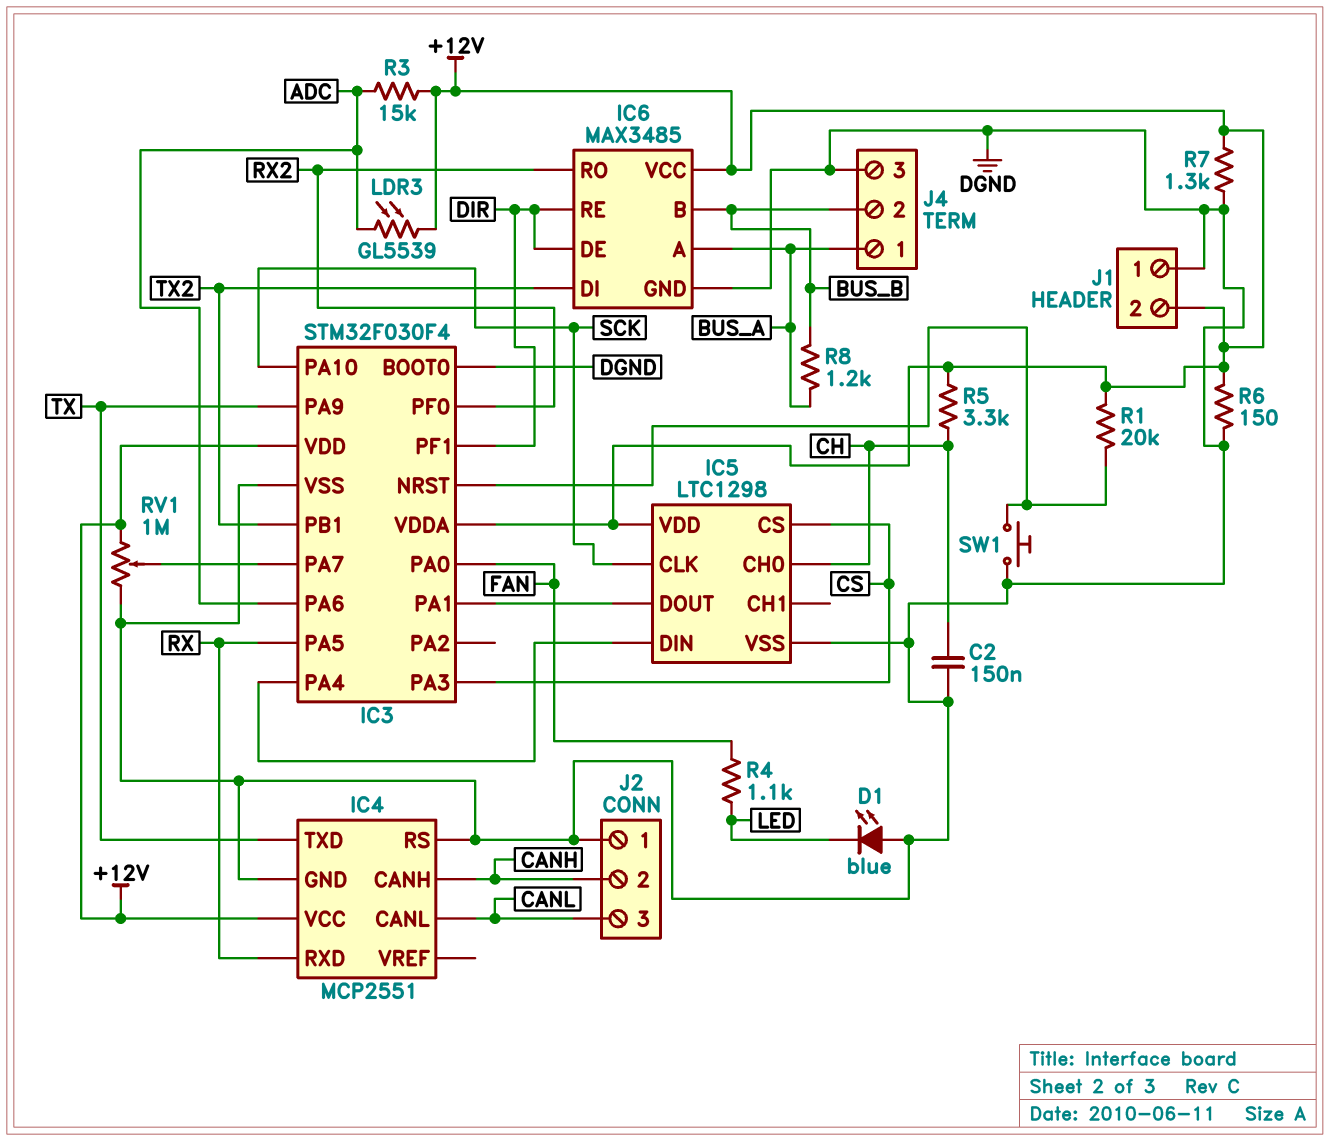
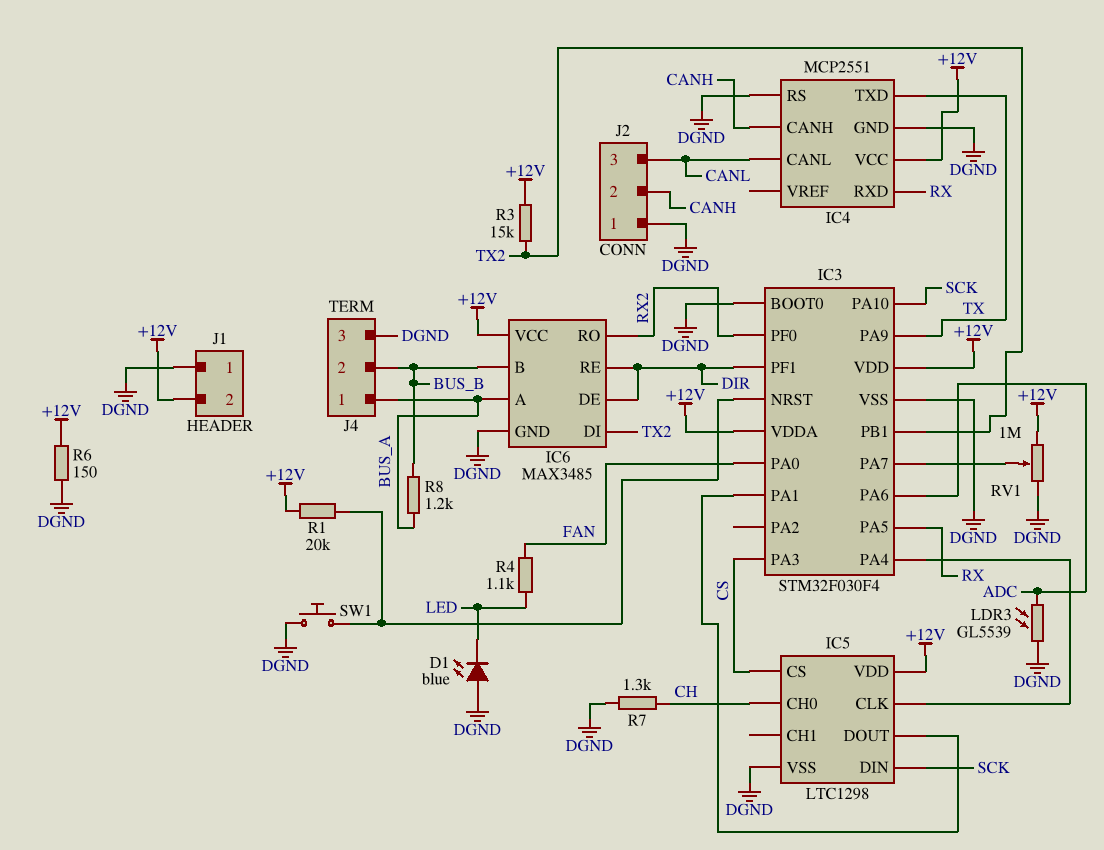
C2: 150nF (CH, DGND) -> none
IC5 pin CLK: SCK -> IC3/PA4
IC5 pin DIN: IC3/PA4 -> SCK
LDR3: GL5539 (+12V, ADC) -> GL5539 (ADC, DGND)
R3: 15k (+12V, ADC) -> 15k (+12V, TX2)
R5: 3.3k (+12V, CH) -> none
R7: 1.3k (+12V, DGND) -> 1.3k (CH, DGND)

